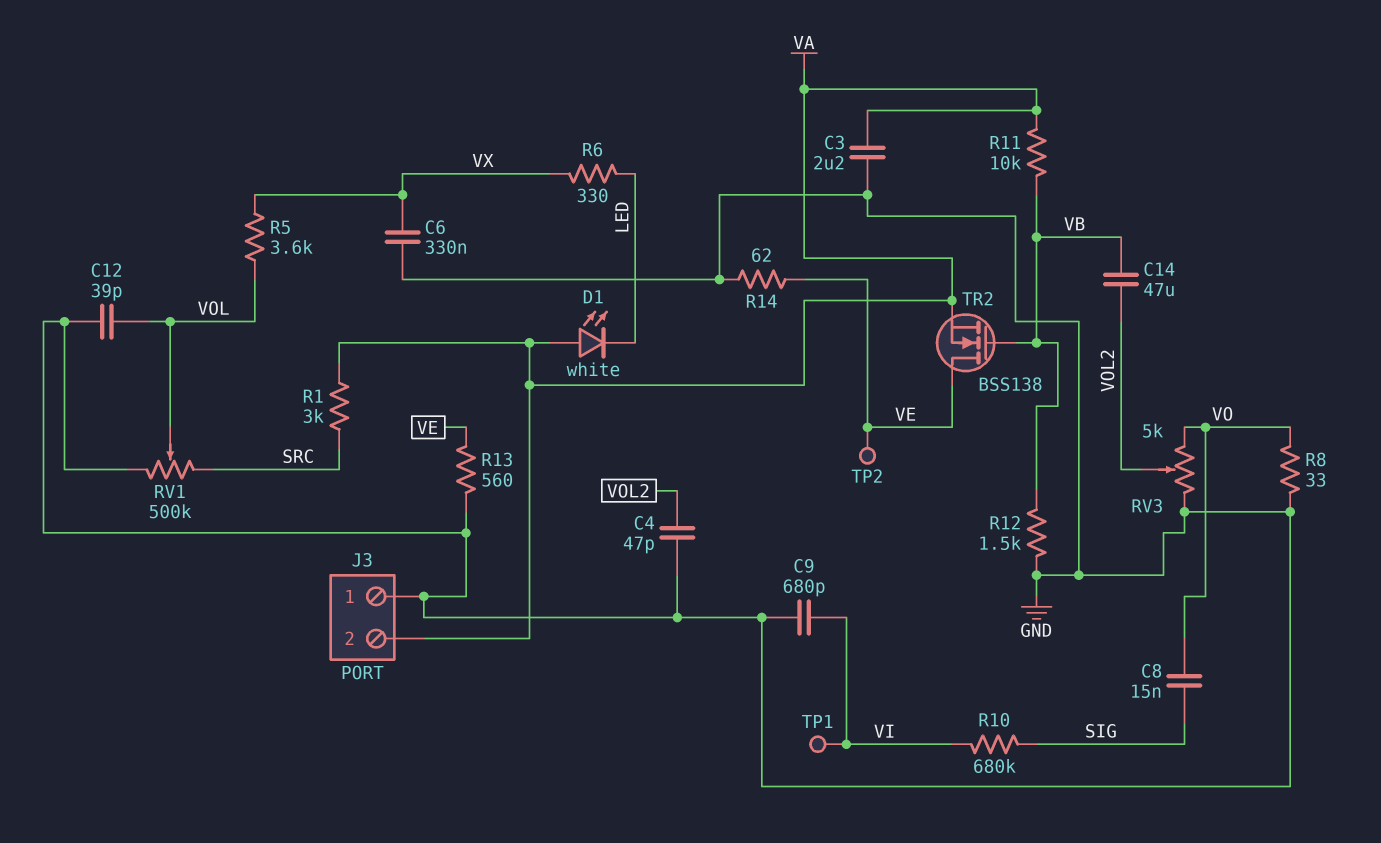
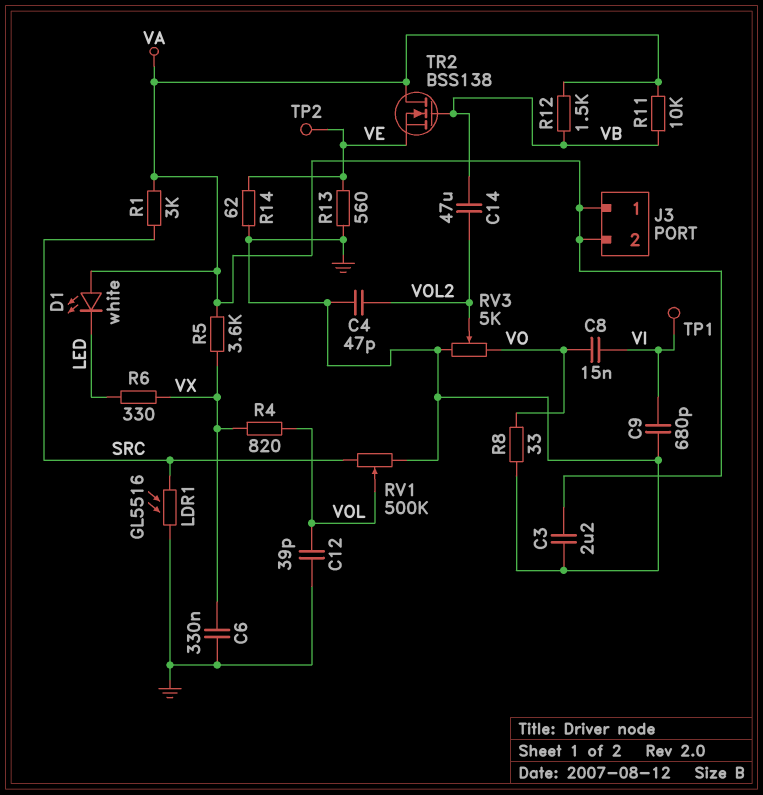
C8: 15nF (SIG, VO) -> 15nF (VI, VO)
J3 pin 1: GND -> VA
LDR1: none -> GL5516 (GND, SRC)
R4: none -> 820 (VOL, VX)
R5: 3.6k (VOL, VX) -> 3.6k (VA, VX)
R10: 680k (SIG, VI) -> none
R12: 1.5k (GND, VB) -> 1.5k (VA, VB)
TR2: NMOS BSS138 (G VB, D VE, S VA) -> NMOS BSS138 (G VB, D VA, S VE)

